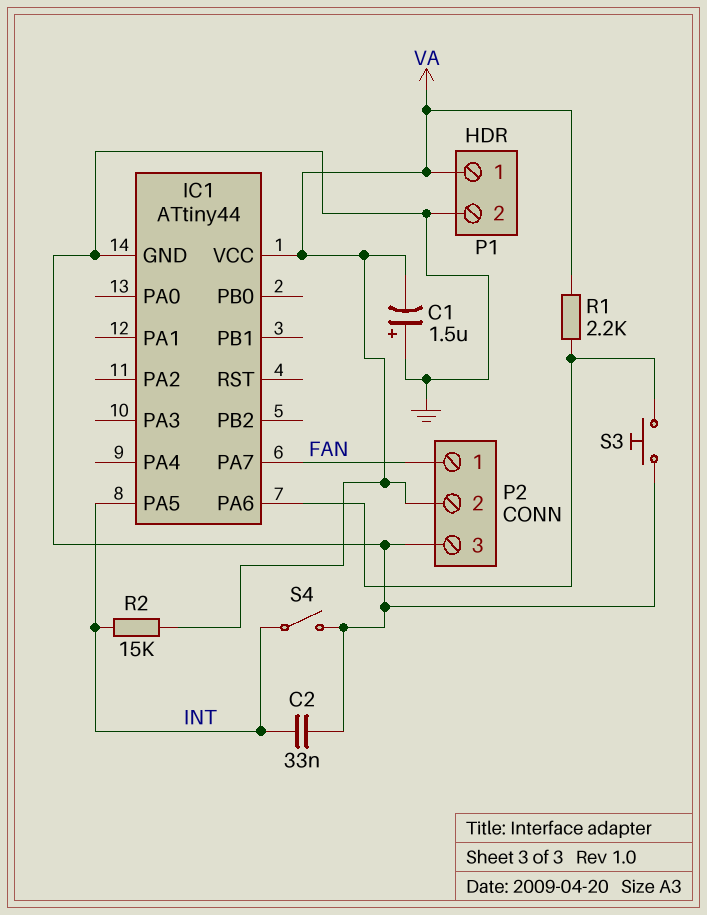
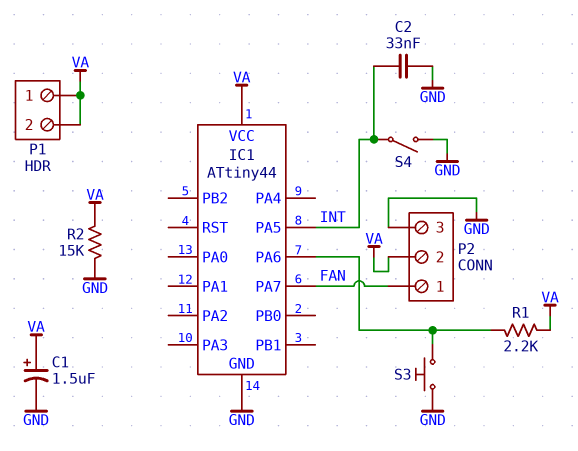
C1: 1.5uF (plus GND, minus VA) -> 1.5uF (plus VA, minus GND)
P1 pin 2: GND -> VA
R2: 15k (INT, VA) -> 15k (GND, VA)

